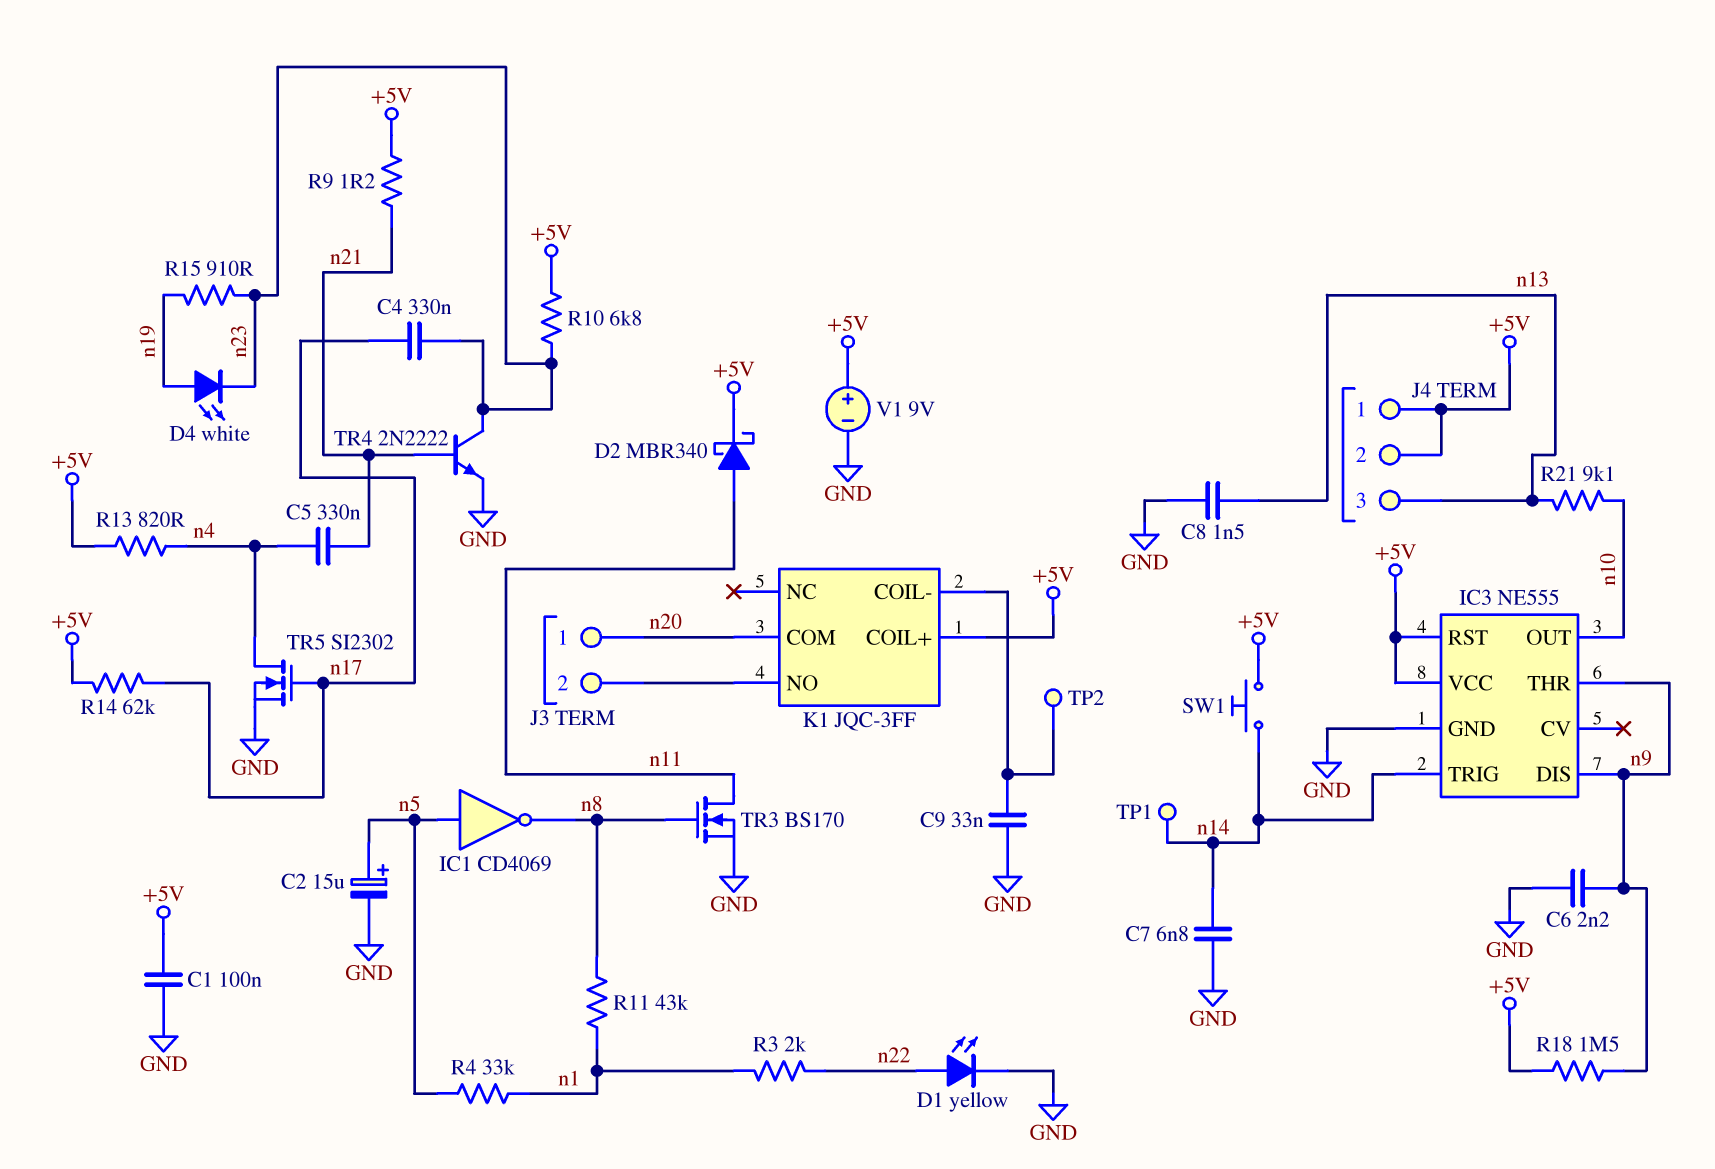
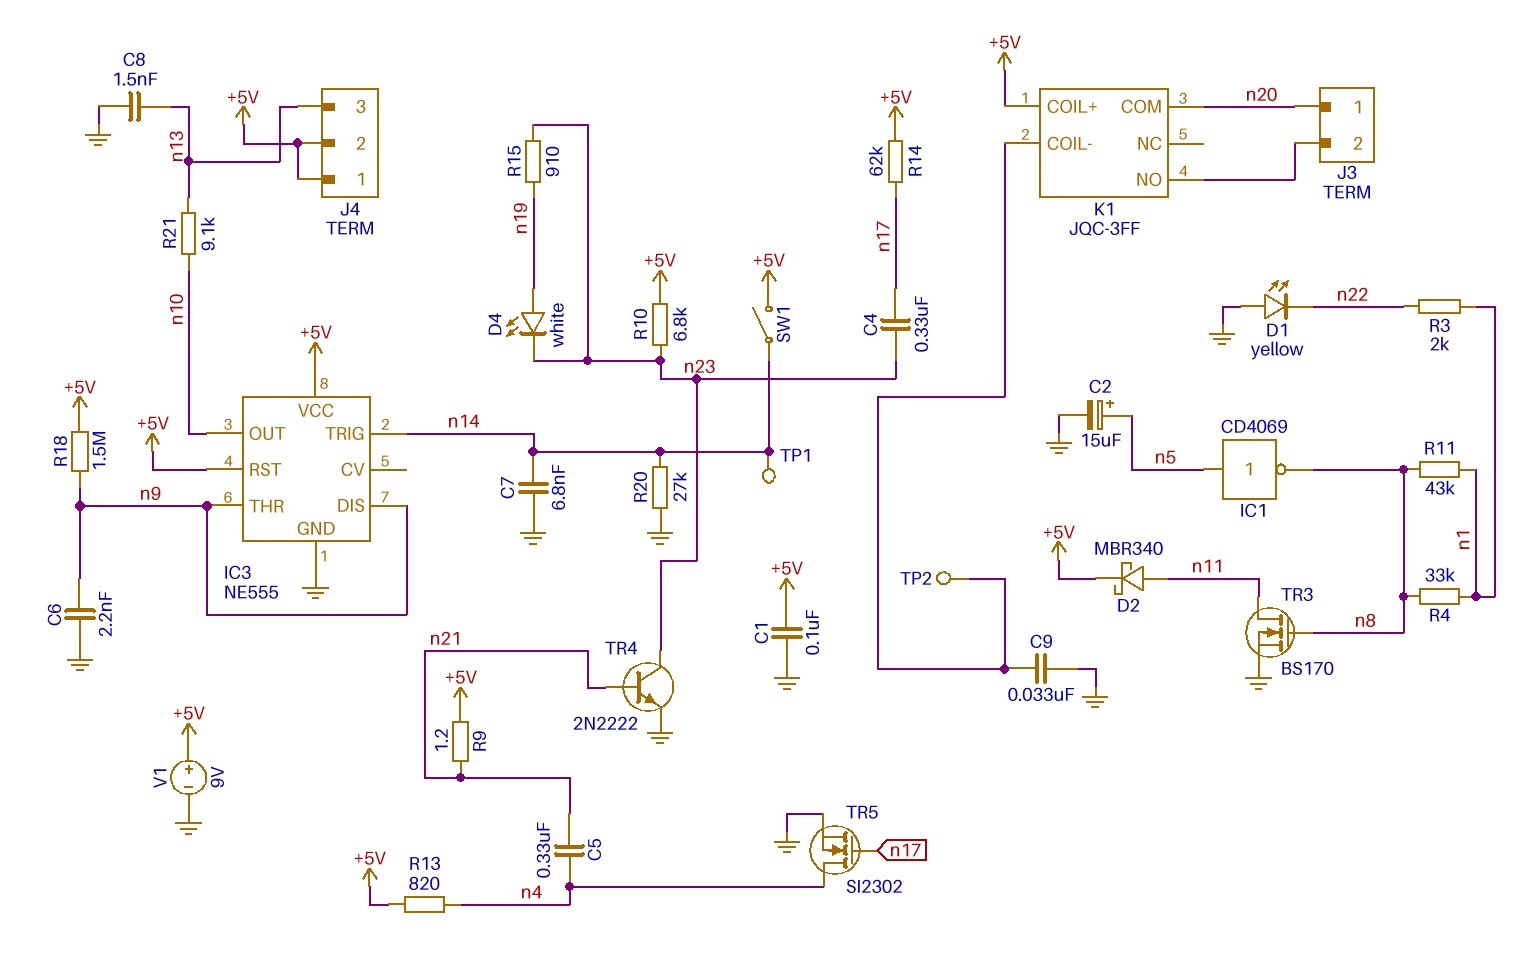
D1: LED yellow (A n22, K GND) -> LED yellow (A GND, K n22)
R4: 33k (n1, n5) -> 33k (n1, n8)
R20: none -> 27k (GND, n14)
SW1: button (+5V, n14) -> switch (+5V, n14)

